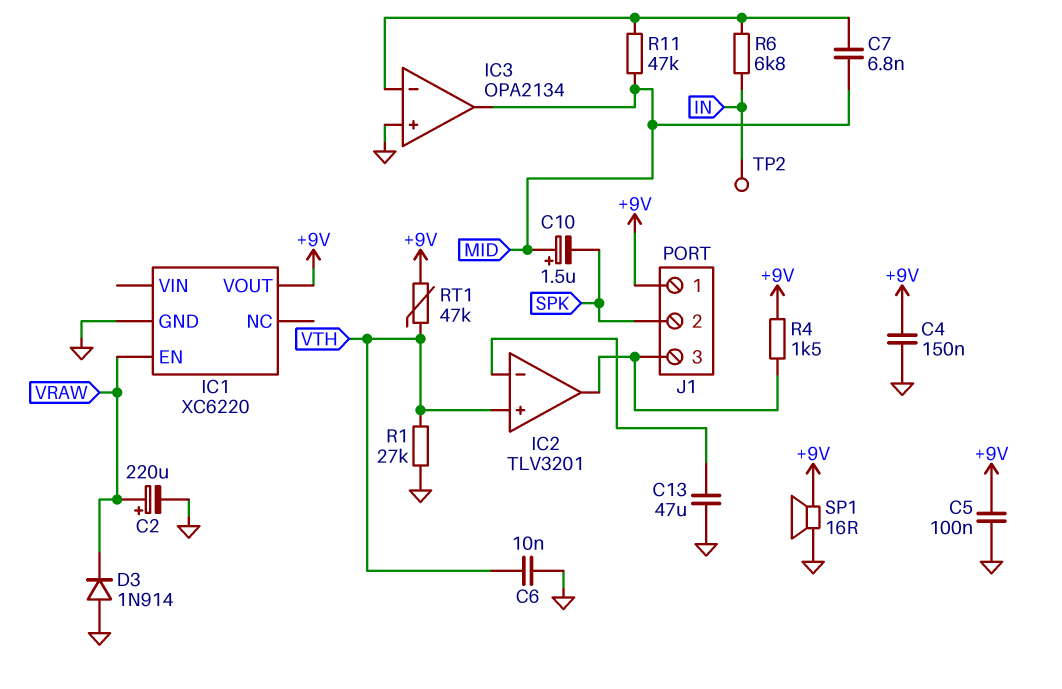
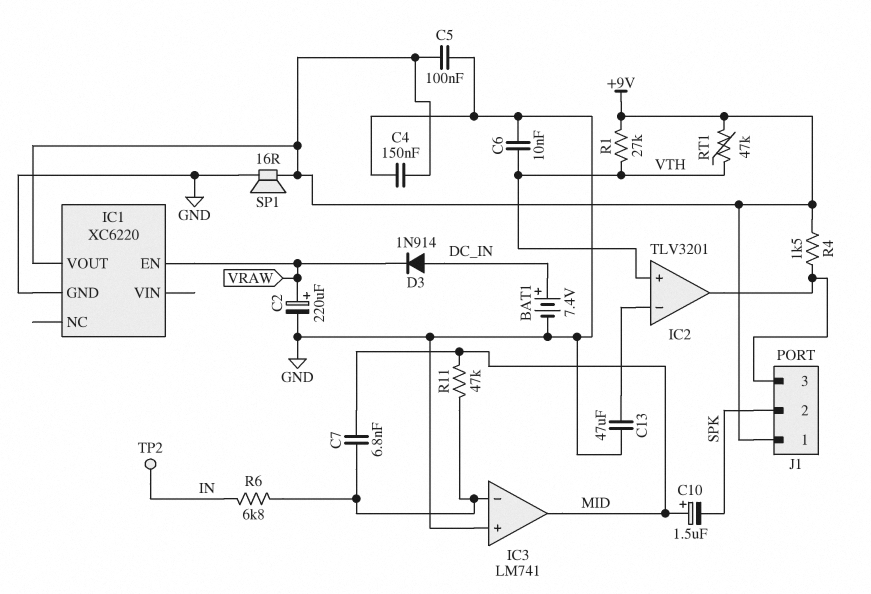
BAT1: none -> 7.4V (plus DC_IN, minus GND)
D3: diode 1N914 (A GND, K VRAW) -> diode 1N914 (A DC_IN, K VRAW)
IC3: OPA2134 -> LM741
R1: 27k (GND, VTH) -> 27k (+9V, VTH)

